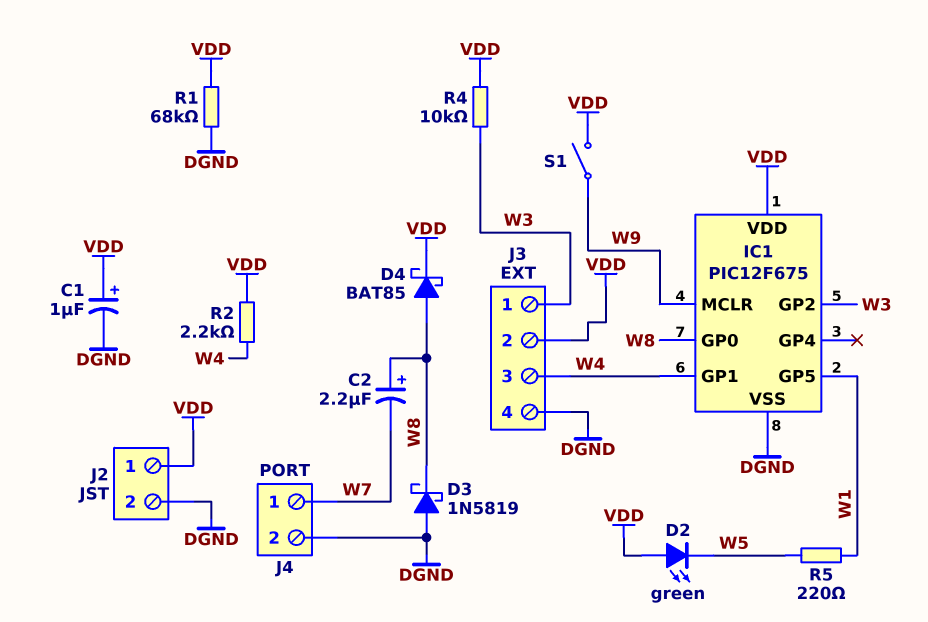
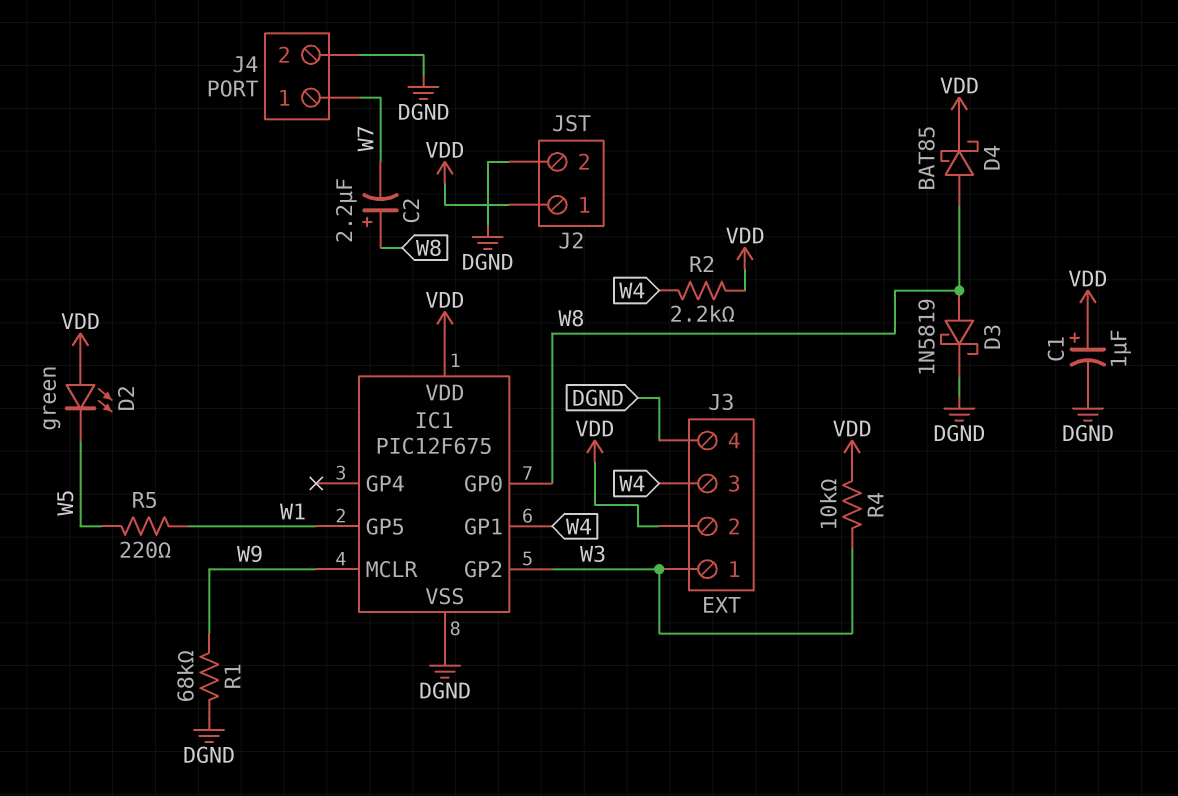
D3: schottky 1N5819 (A DGND, K W8) -> schottky 1N5819 (A W8, K DGND)
R1: 68k (DGND, VDD) -> 68k (DGND, W9)
S1: switch (VDD, W9) -> none

